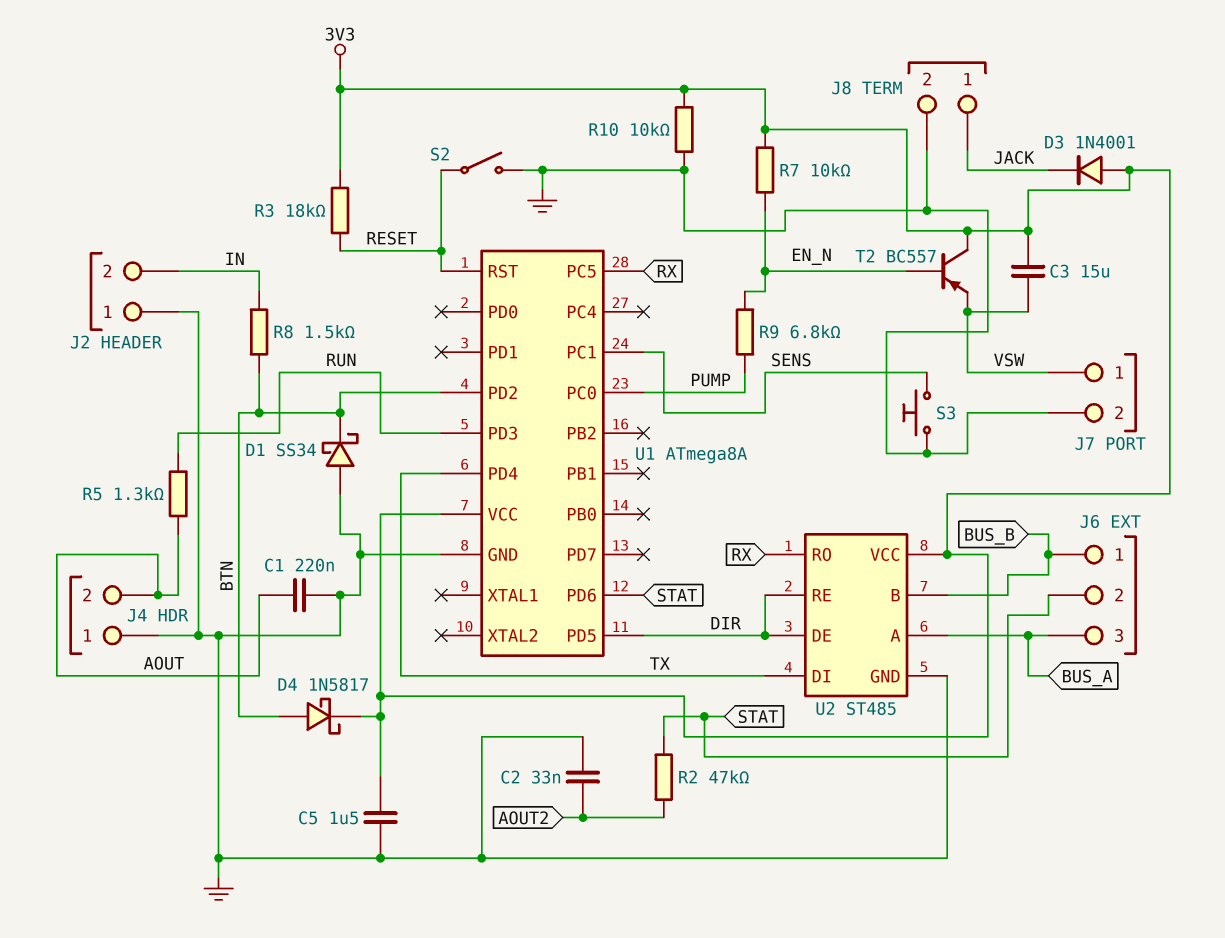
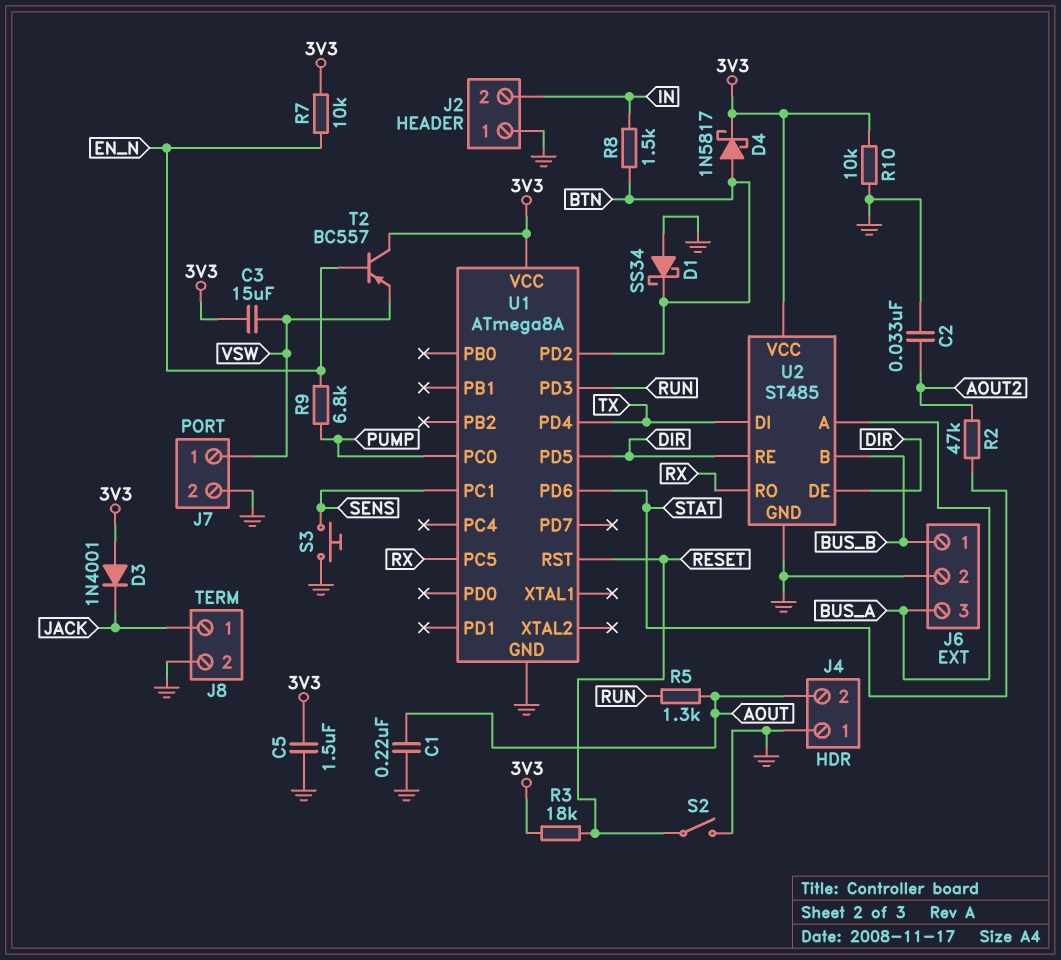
J6 pin 2: STAT -> GND

